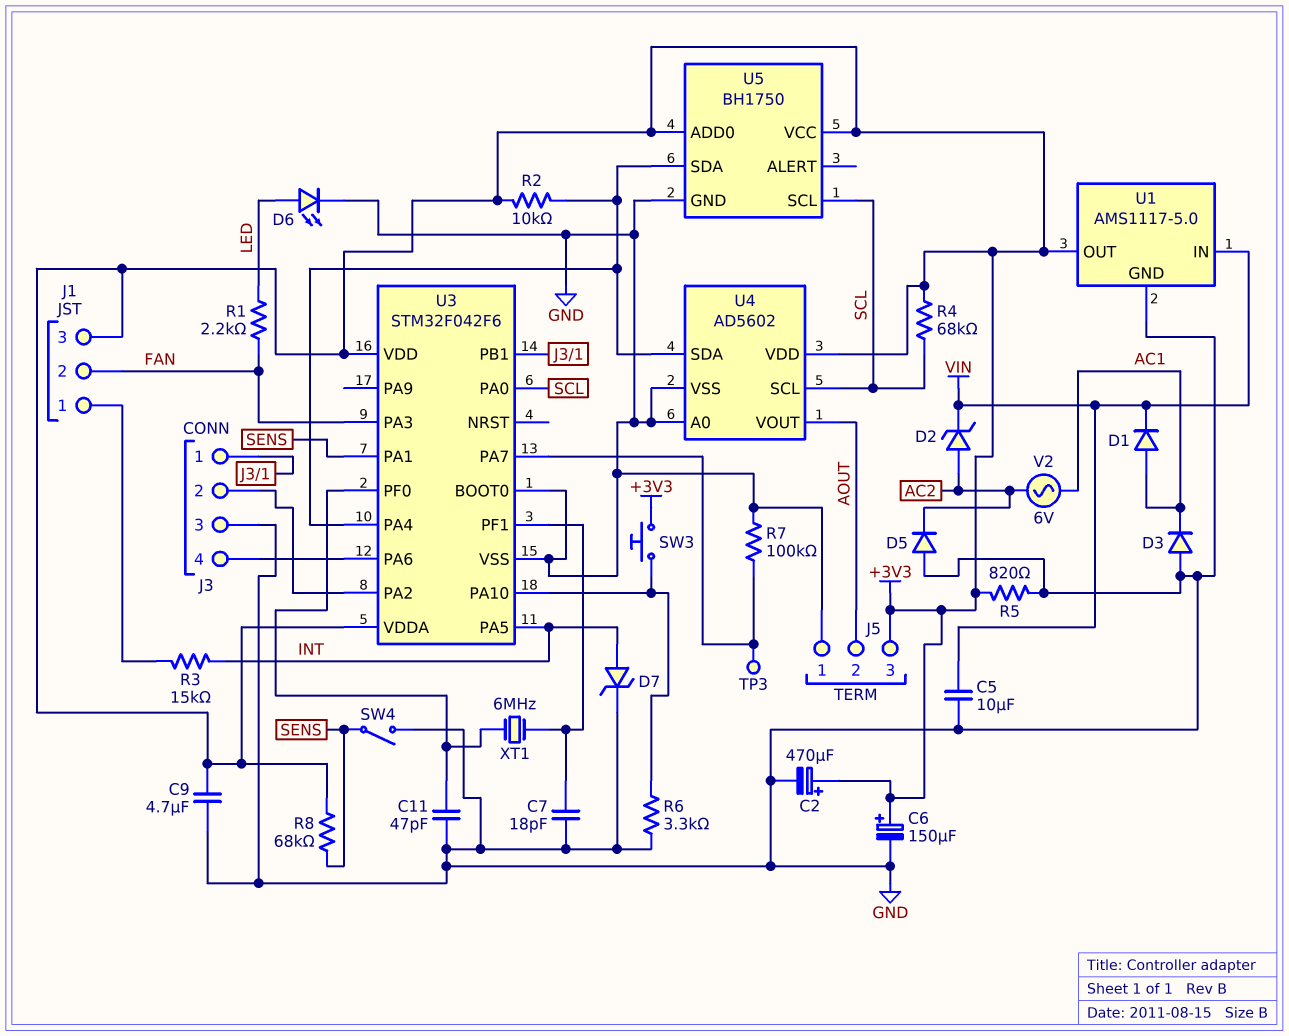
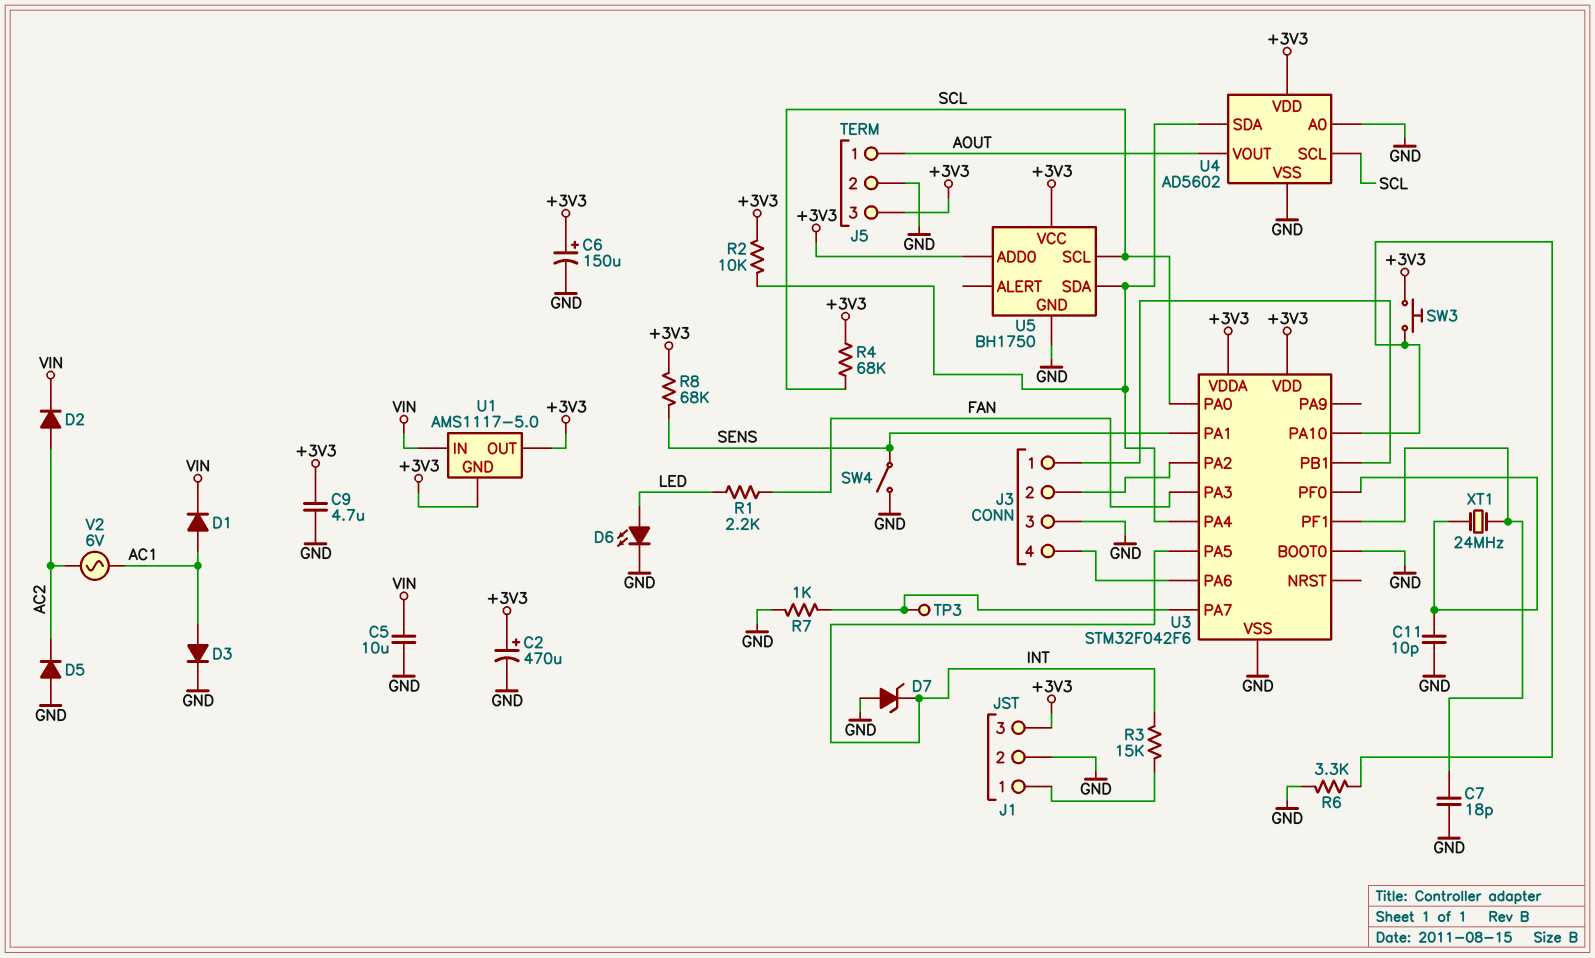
C11: 47pF (GND, U3/PF0) -> 10pF (GND, U3/PF0)
D2: zener (A AC2, K VIN) -> diode (A AC2, K VIN)
D3: diode (A GND, K AC1) -> diode (A AC1, K GND)
D7: zener (A INT, K GND) -> zener (A GND, K INT)
J1 pin 2: FAN -> GND
J5 pin 1: GND -> AOUT
J5 pin 2: AOUT -> GND
R5: 820 (+3V3, GND) -> none
R7: 100k (GND, U3/PA7) -> 1k (GND, U3/PA7)
U1 pin GND: GND -> +3V3
XT1: 6MHz (U3/PF0, U3/PF1) -> 24MHz (U3/PF0, U3/PF1)

